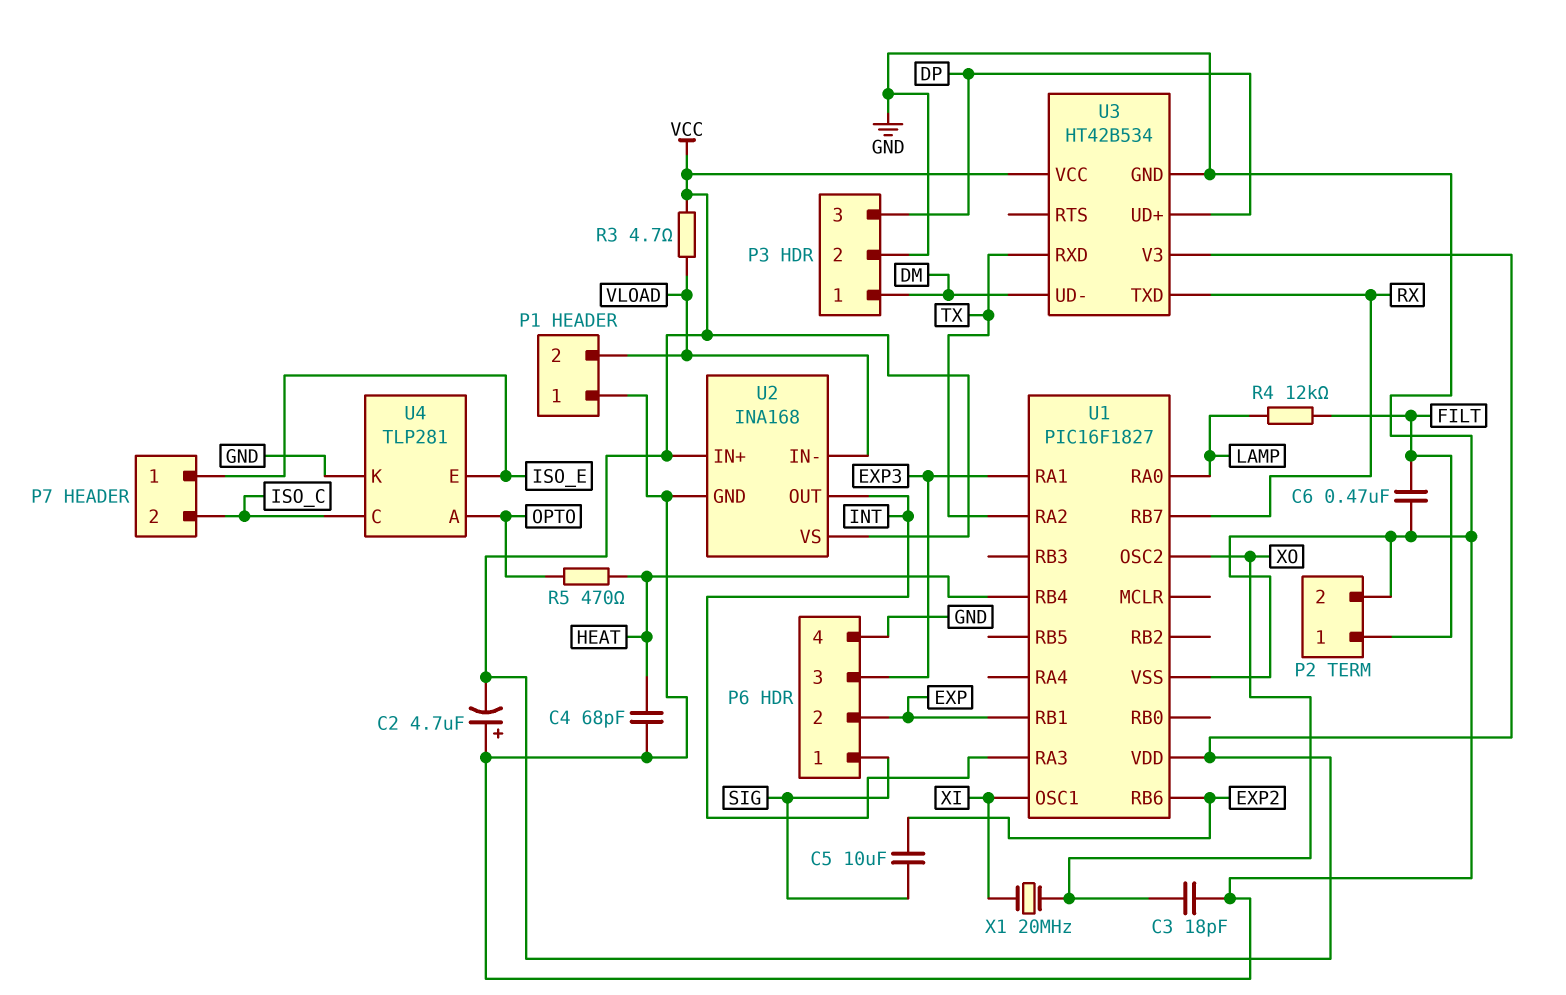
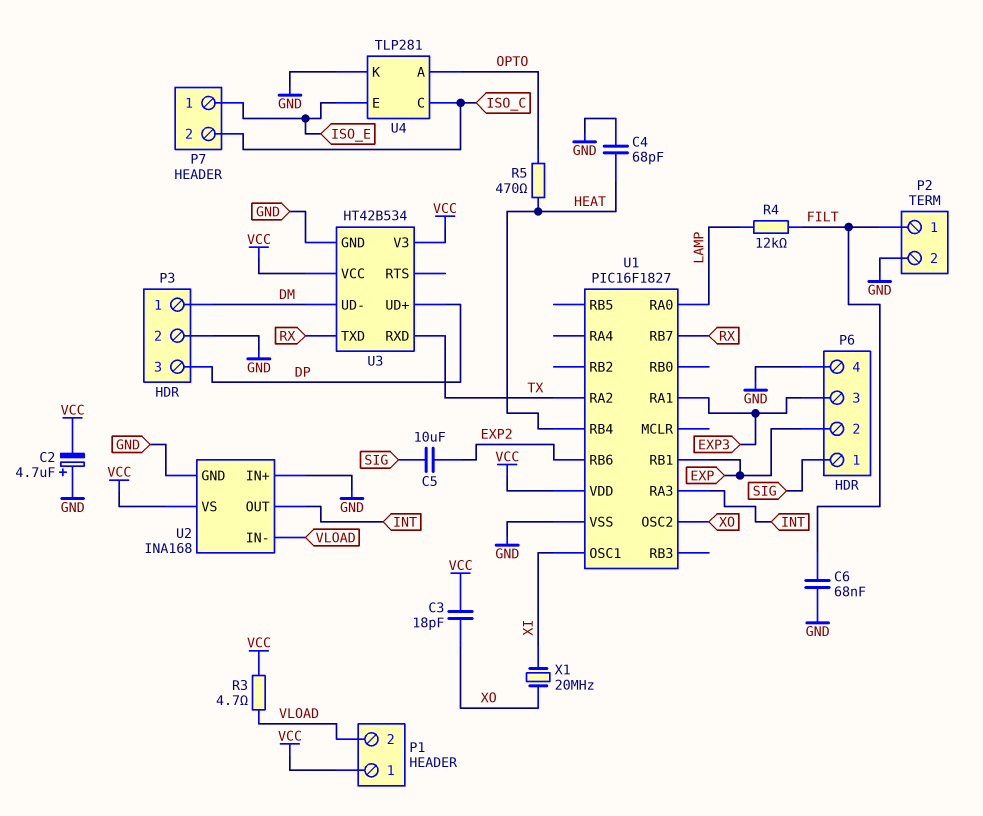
C3: 18pF (GND, XO) -> 18pF (VCC, XO)
C6: 470nF (FILT, GND) -> 68nF (FILT, GND)
P1 pin 1: GND -> VCC
U2 pin IN+: VCC -> GND

